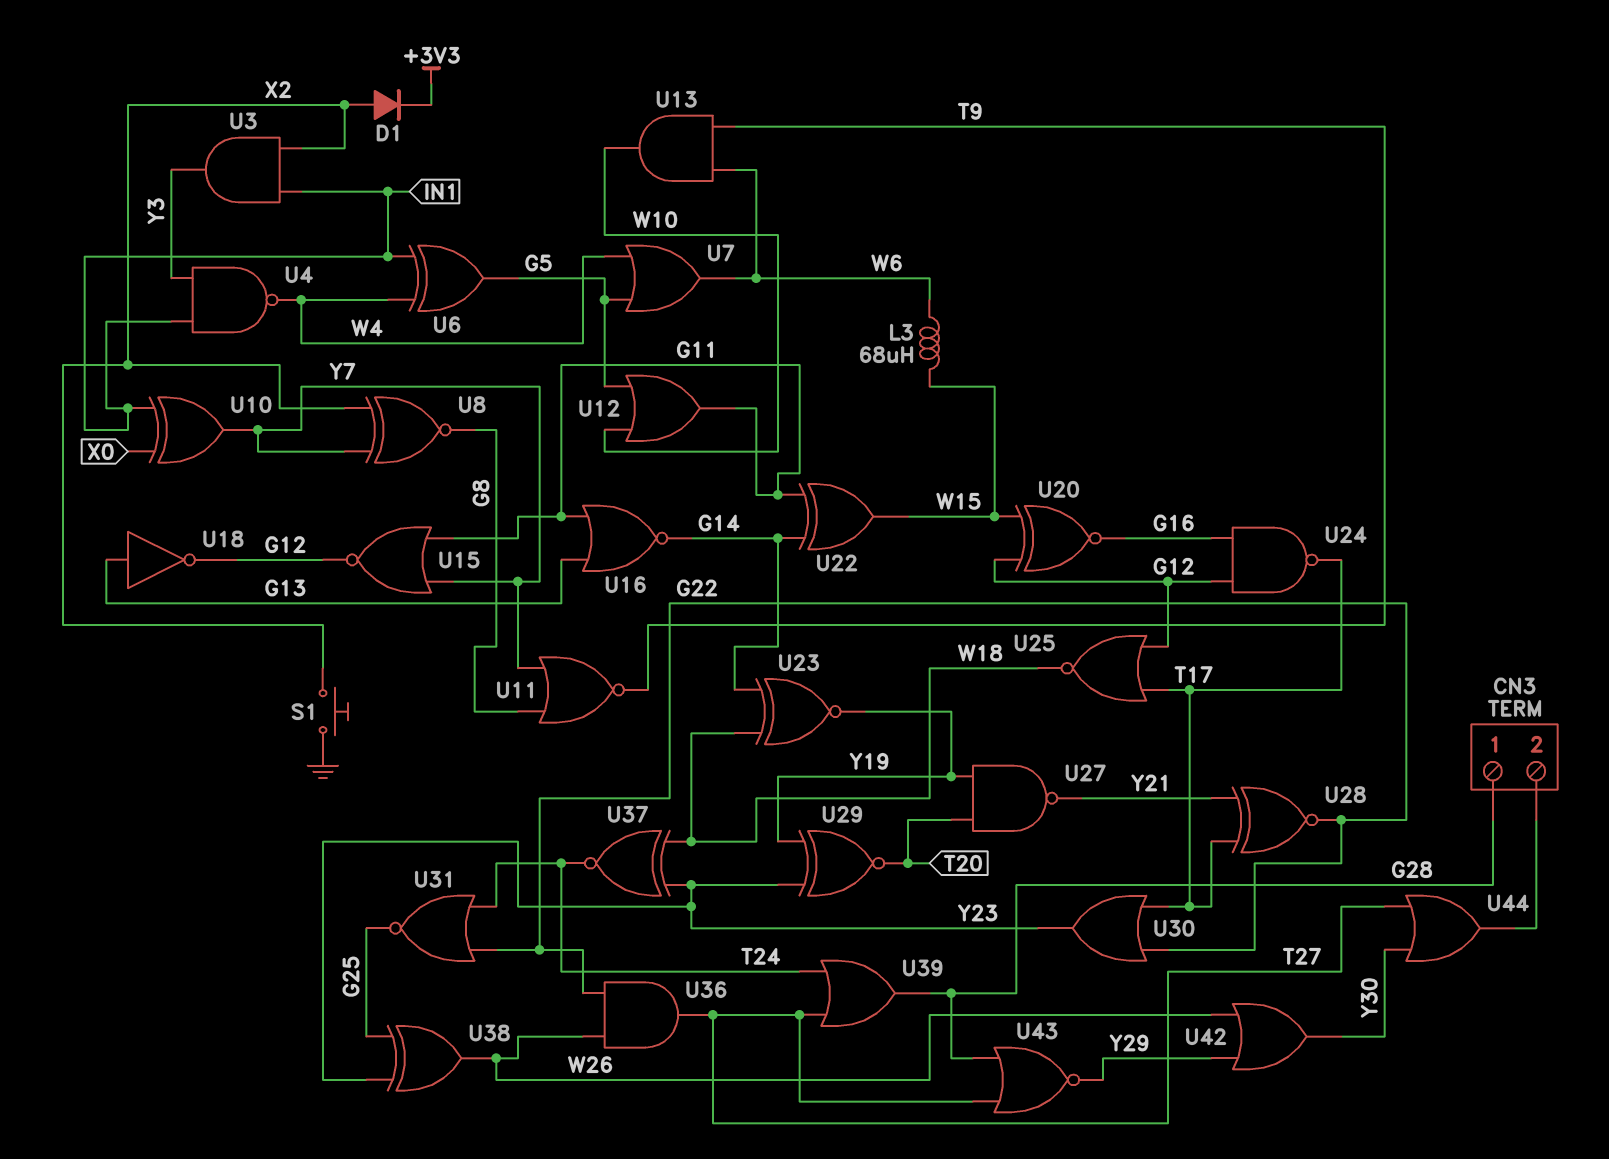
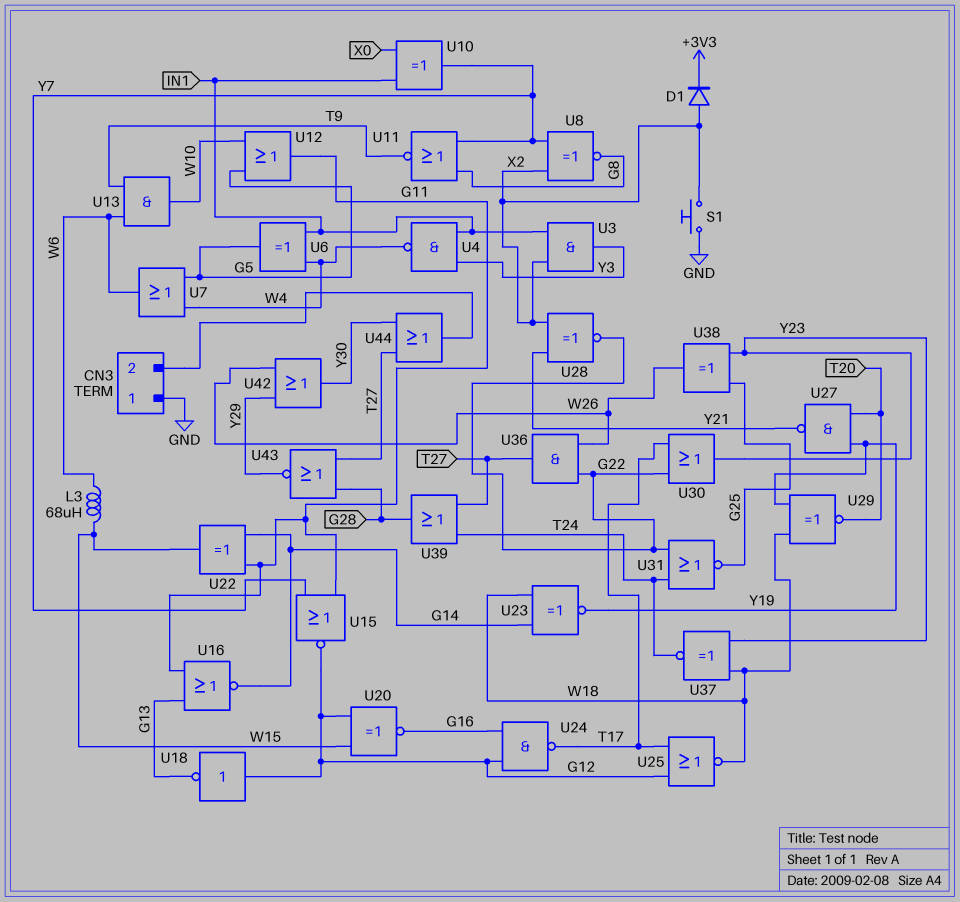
CN3 pin 1: G28 -> GND
U18: NOT (in G13, out G12) -> NOT (in G12, out G13)
U28: XNOR (in T17, in Y21, out G22) -> XNOR (in X2, in Y21, out G22)
U29: XNOR (in Y19, in Y23, out T20) -> XNOR (in W18, in Y19, out T20)

